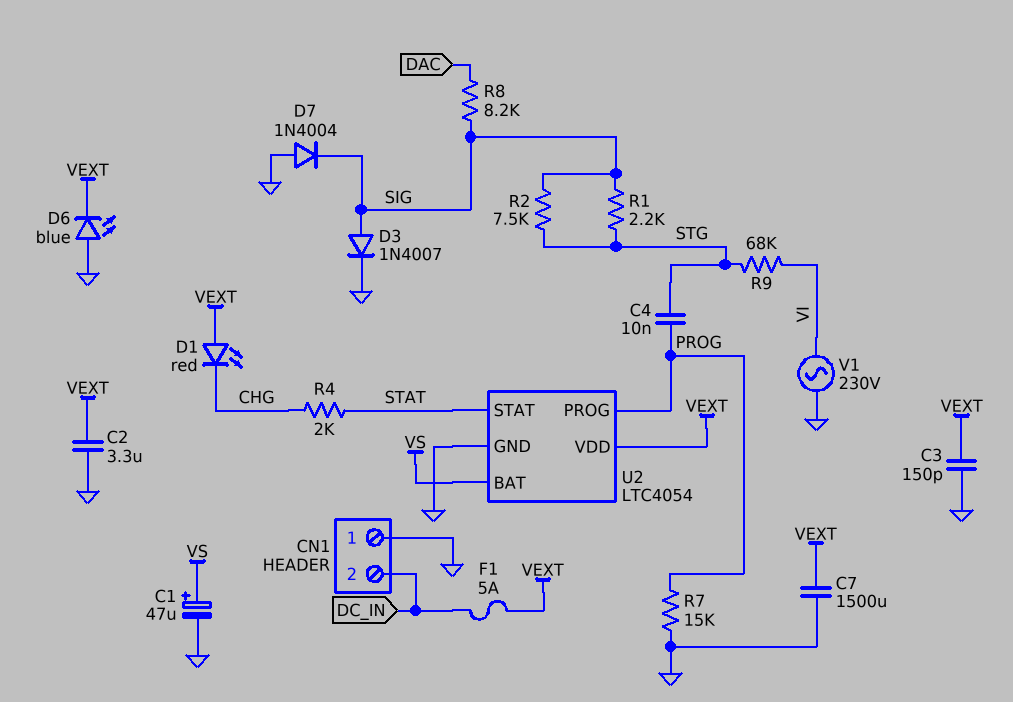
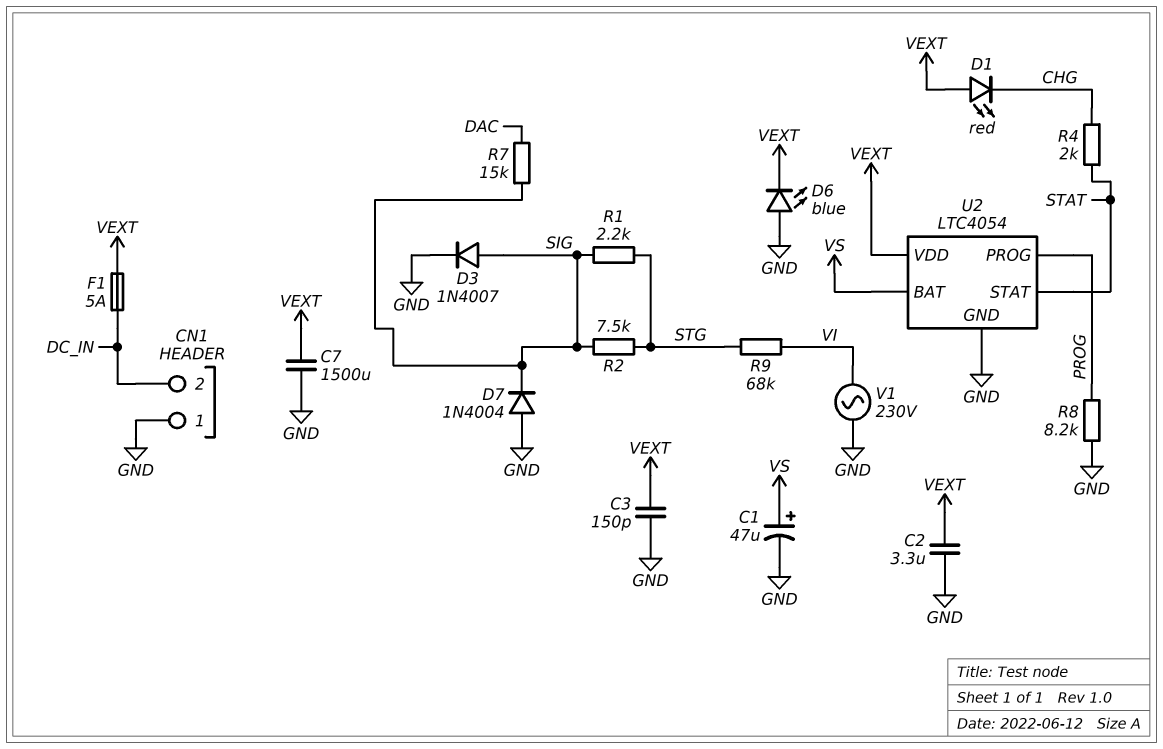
C4: 10nF (PROG, STG) -> none
R7: 15k (GND, PROG) -> 15k (DAC, SIG)
R8: 8.2k (DAC, SIG) -> 8.2k (GND, PROG)

